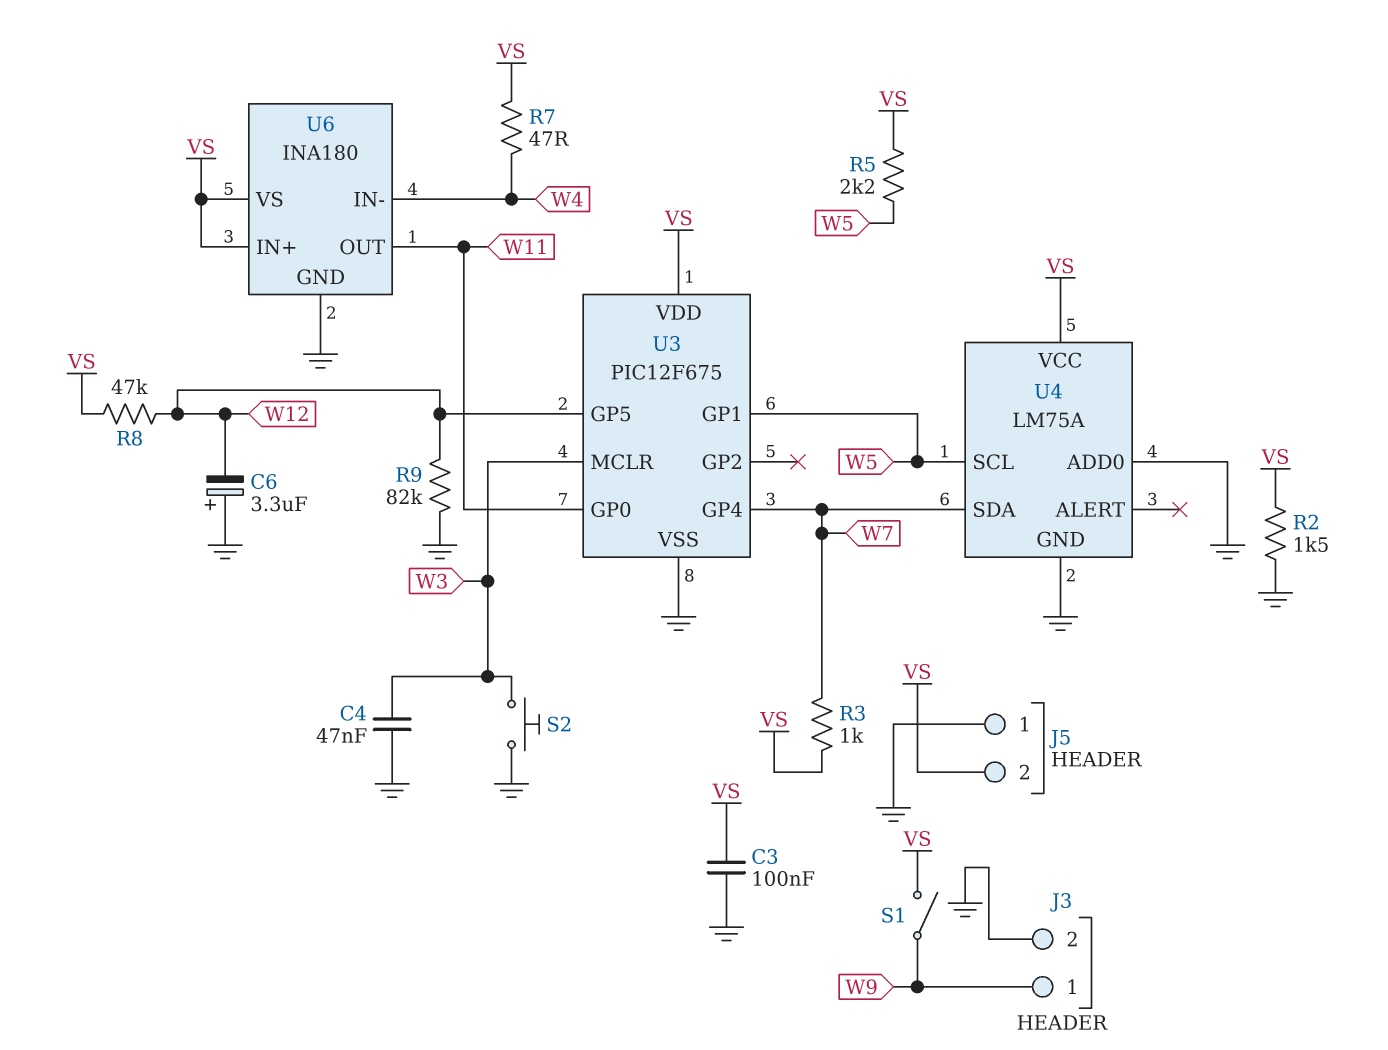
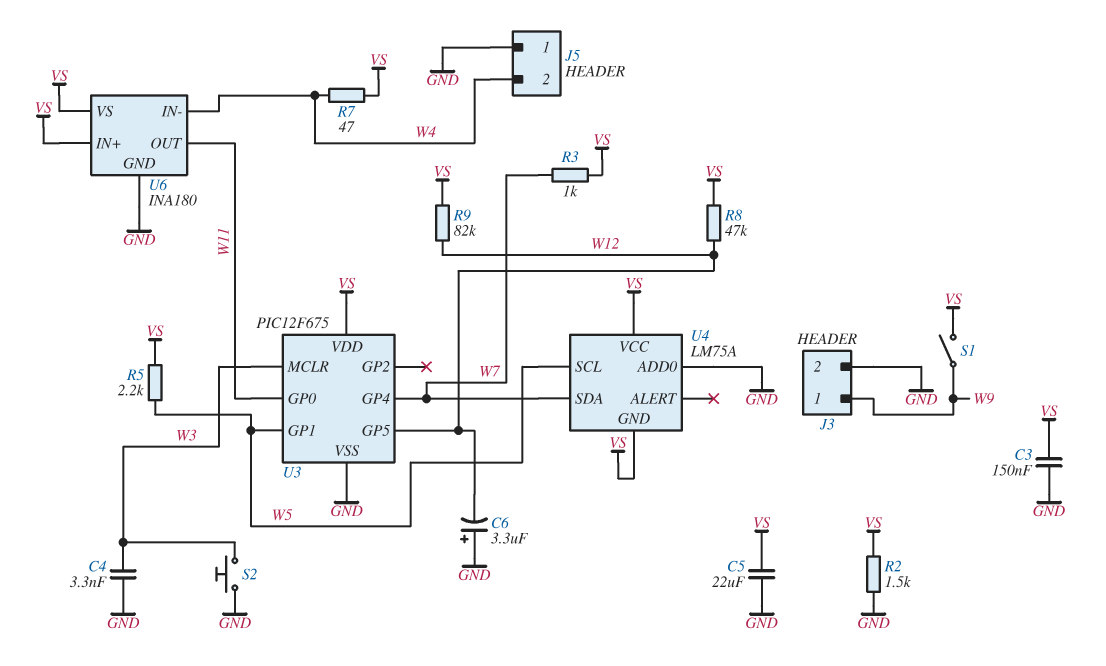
C3: 100nF (GND, VS) -> 150nF (GND, VS)
C4: 47nF (GND, W3) -> 3.3nF (GND, W3)
C5: none -> 22uF (GND, VS)
J5 pin 2: VS -> W4
R9: 82k (GND, W12) -> 82k (VS, W12)
U4 pin GND: GND -> VS

